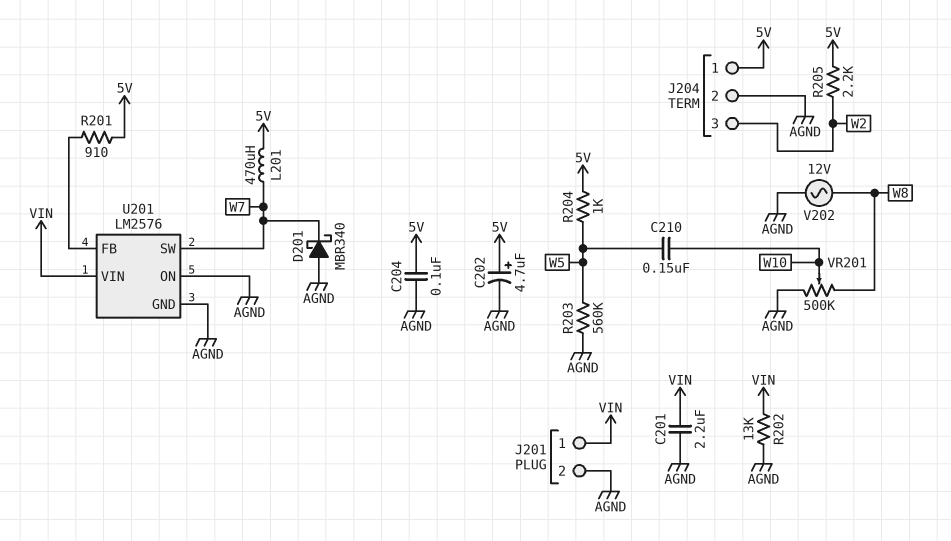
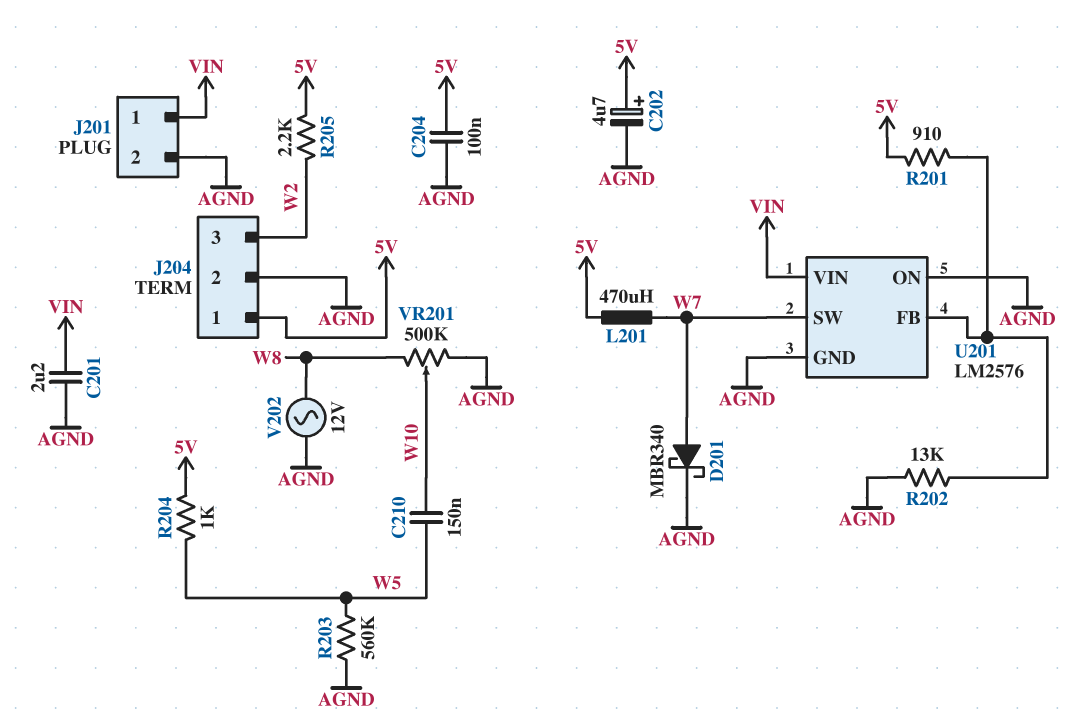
D201: schottky MBR340 (A AGND, K W7) -> schottky MBR340 (A W7, K AGND)
R202: 13k (AGND, VIN) -> 13k (AGND, U201/FB)

